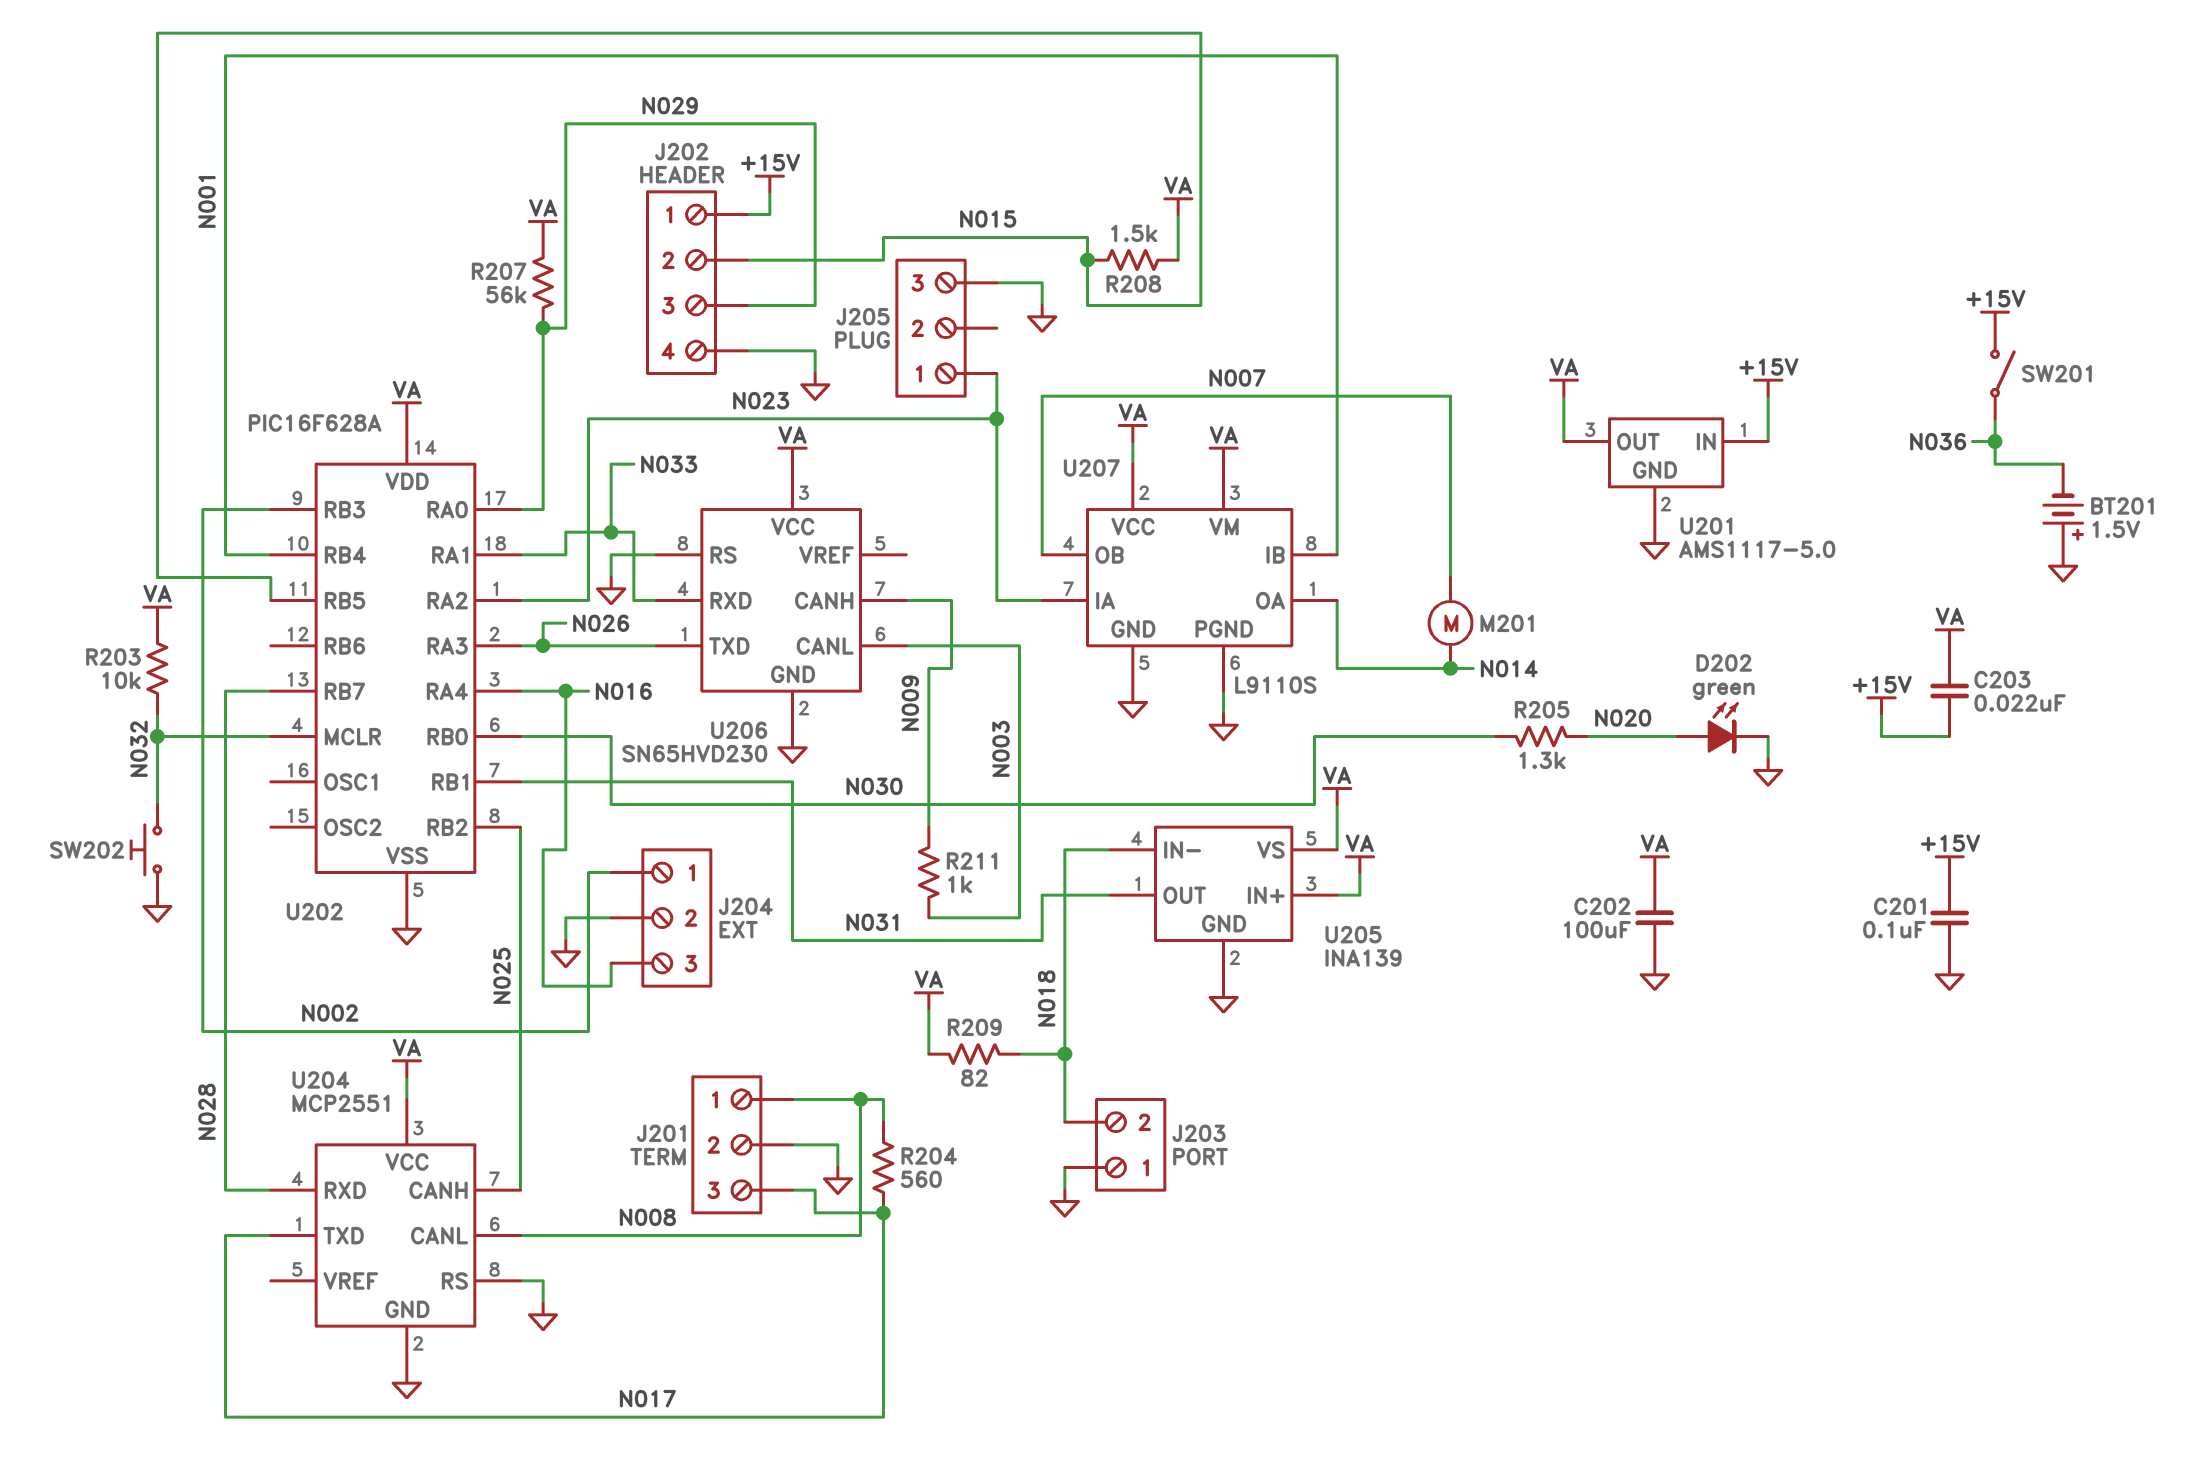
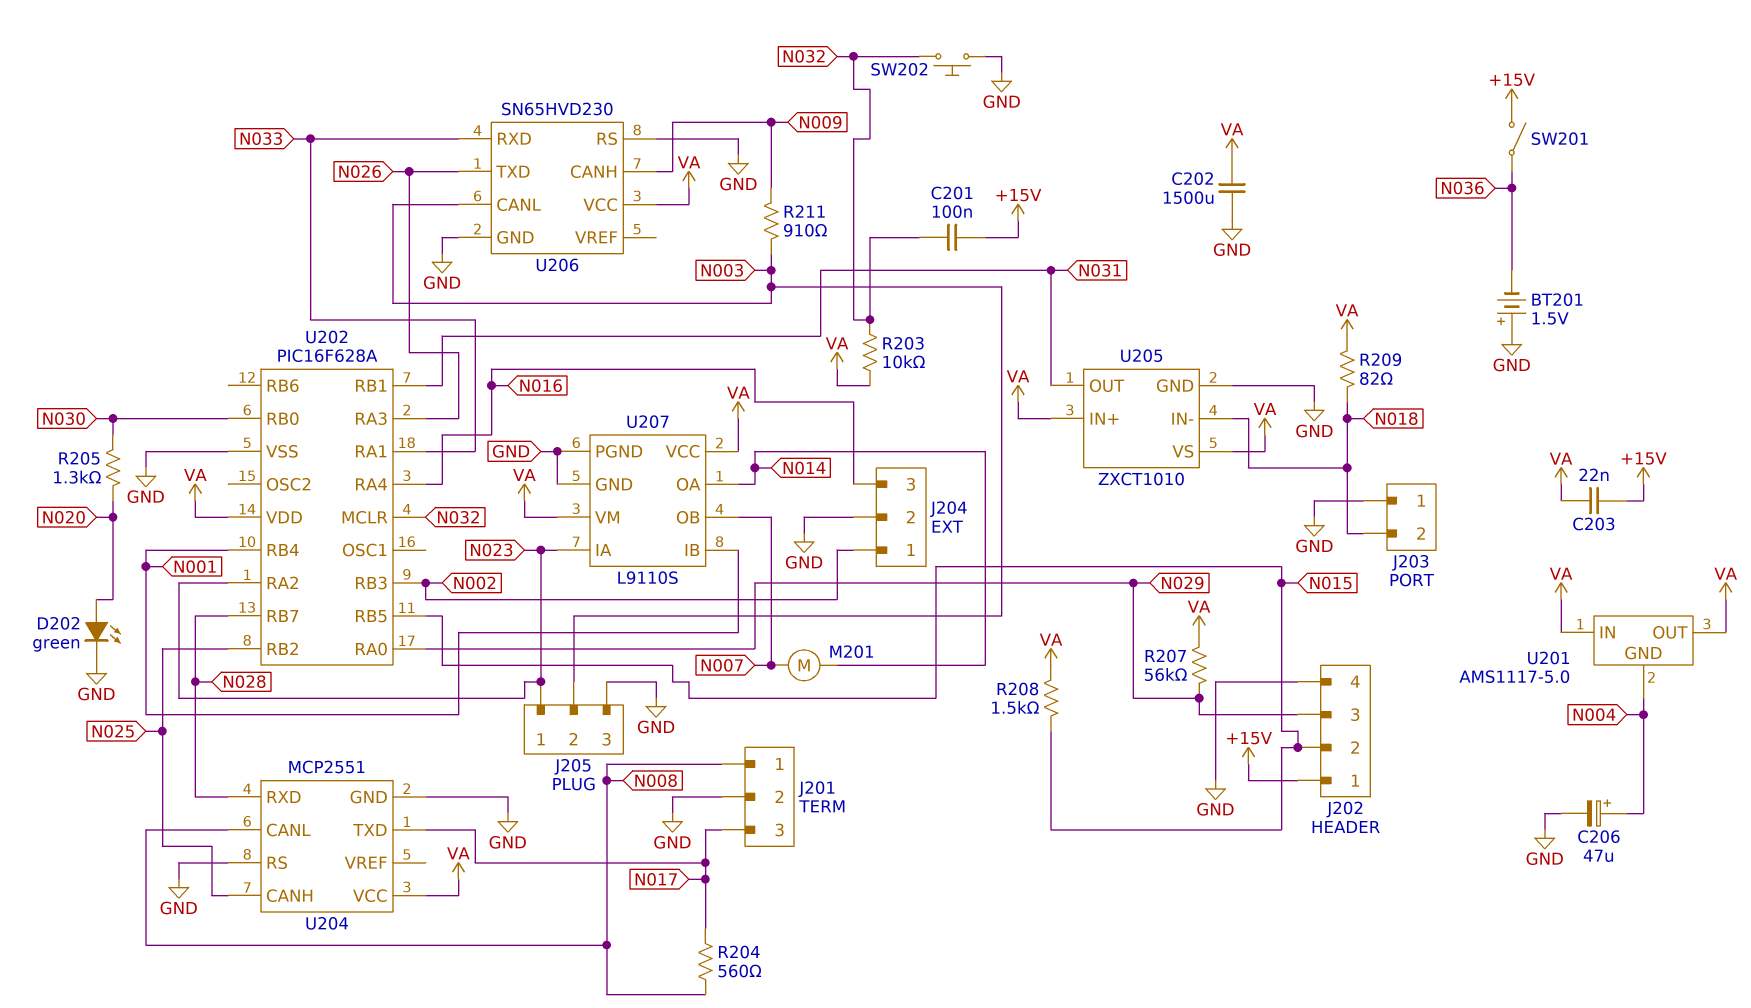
C201: 100nF (+15V, GND) -> 100nF (+15V, N032)
C202: 100uF (GND, VA) -> 1500uF (GND, VA)
C206: none -> 47uF (plus N004, minus GND)
J205 pin 2: none -> N003
R211: 1k (N003, N009) -> 910 (N003, N009)
U201 pin GND: GND -> N004
U201 pin IN: +15V -> VA
U205: INA139 -> ZXCT1010

